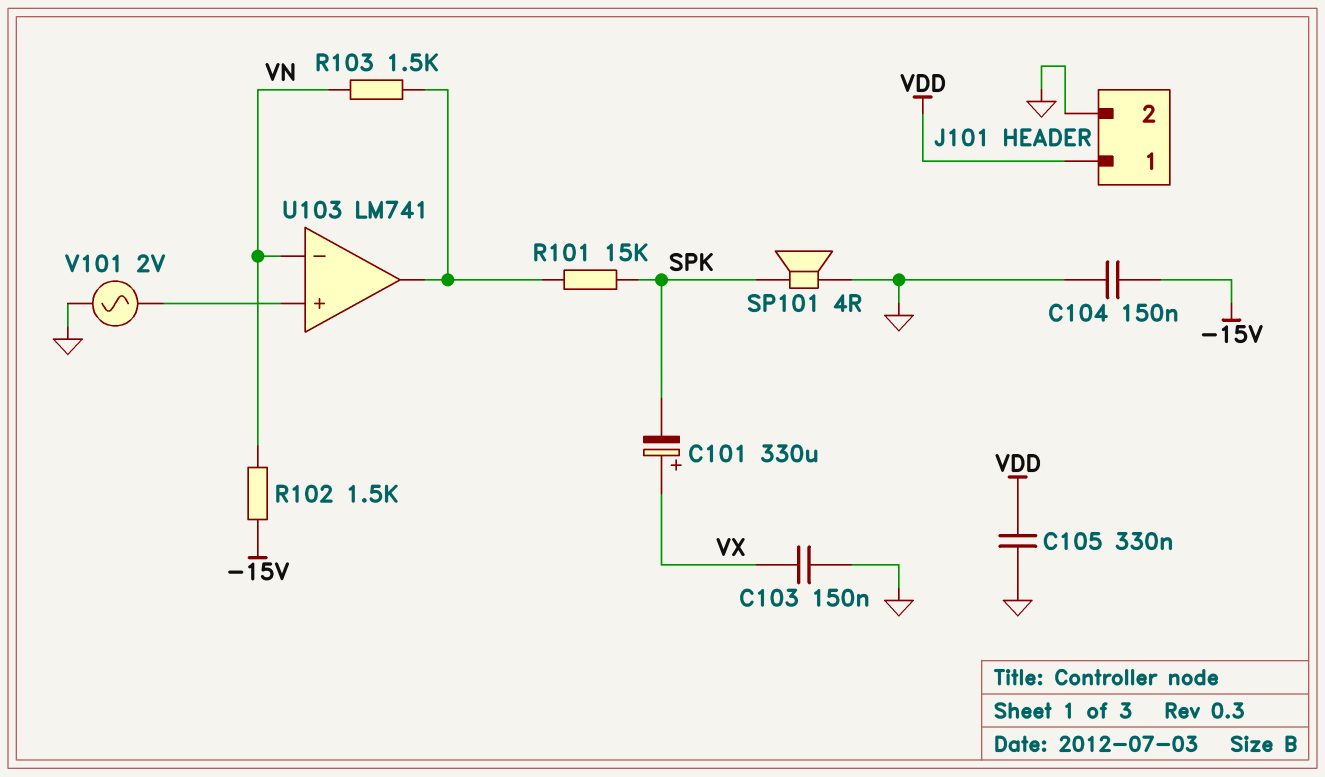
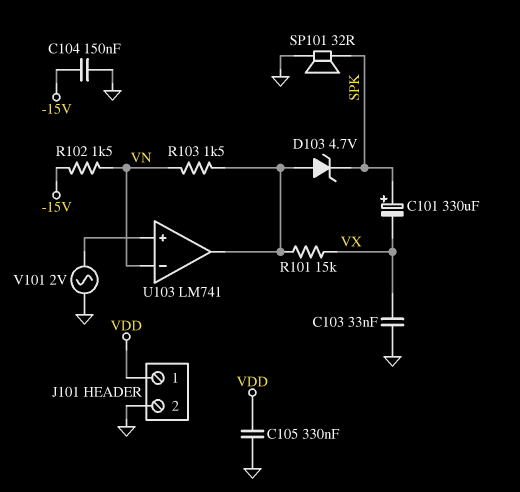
C101: 330uF (plus VX, minus SPK) -> 330uF (plus SPK, minus VX)
C103: 150nF (GND, VX) -> 33nF (GND, VX)
D103: none -> zener 4.7V (A U103/out, K SPK)
R101: 15k (SPK, U103/out) -> 15k (U103/out, VX)
SP101: speaker 4R (GND, SPK) -> speaker 32R (GND, SPK)

